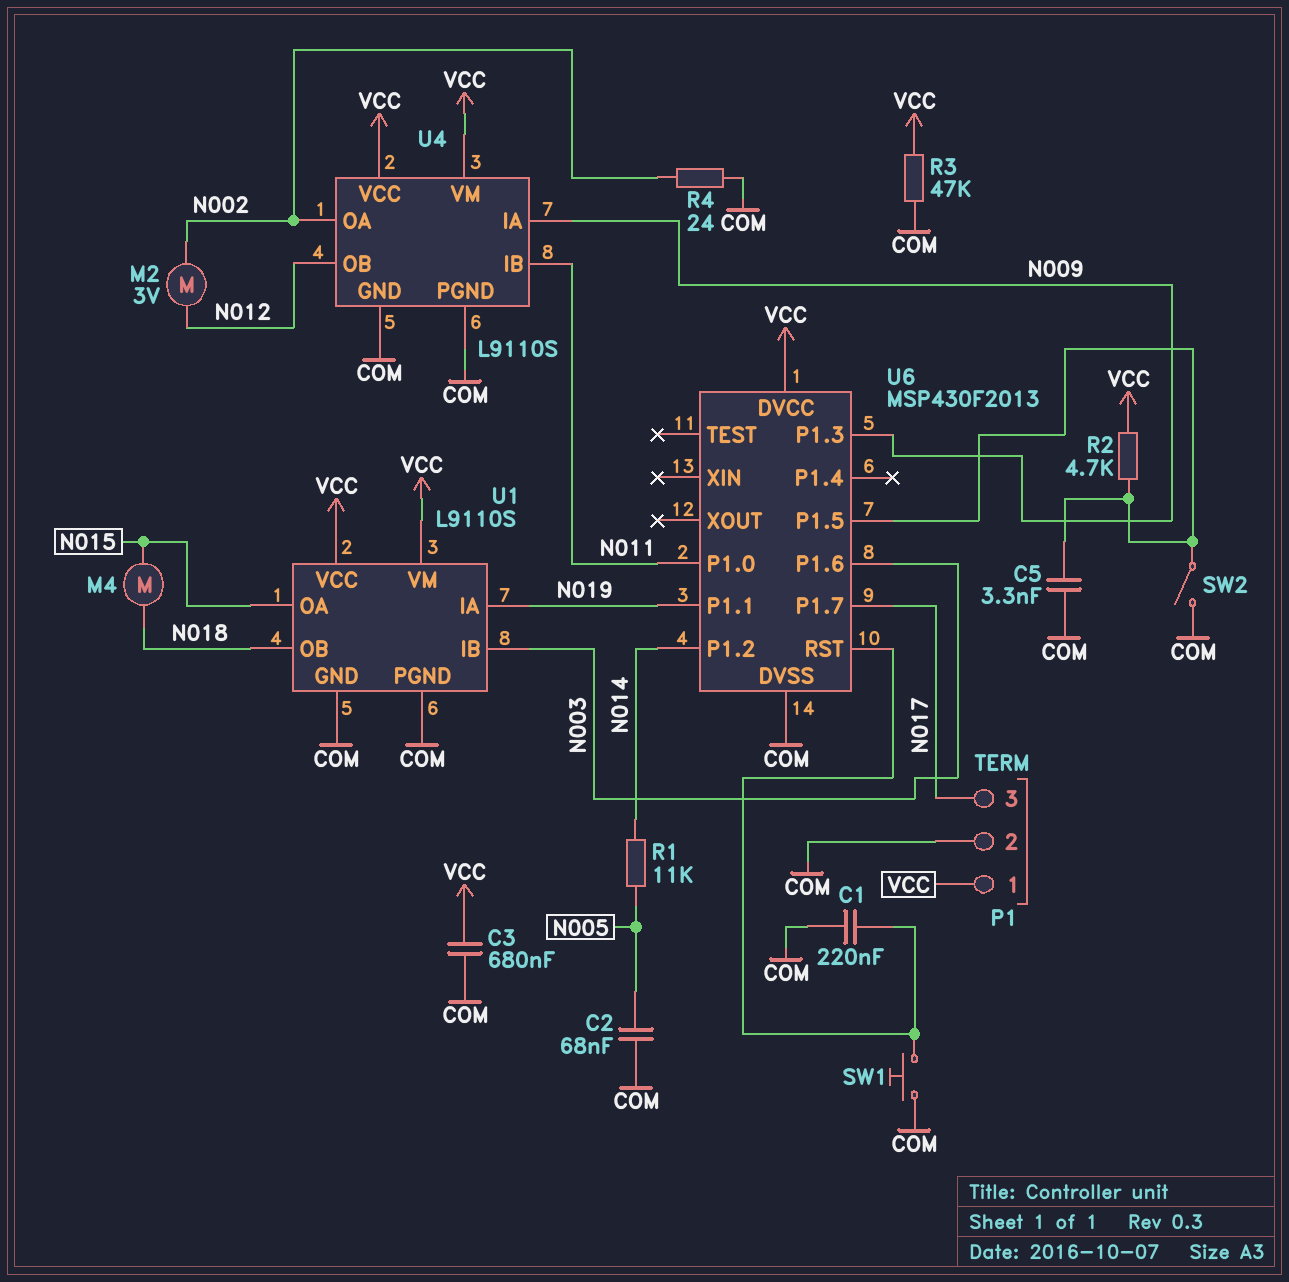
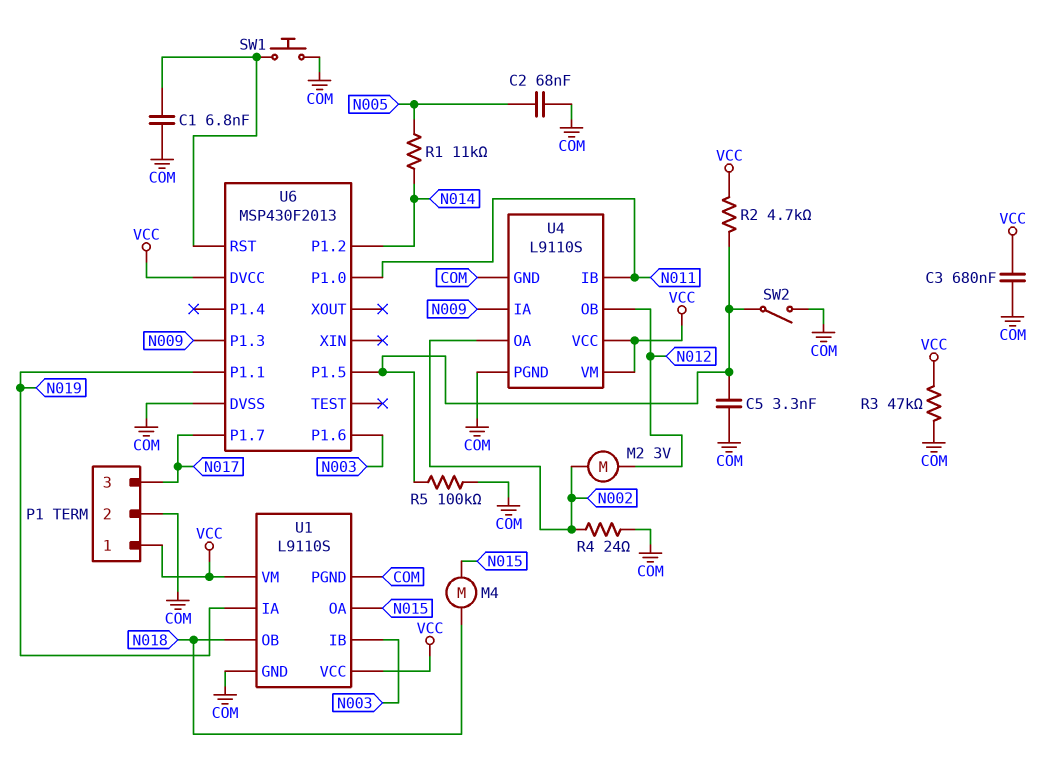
C1: 220nF (COM, U6/RST) -> 6.8nF (COM, U6/RST)
R5: none -> 100k (COM, U6/P1.5)

